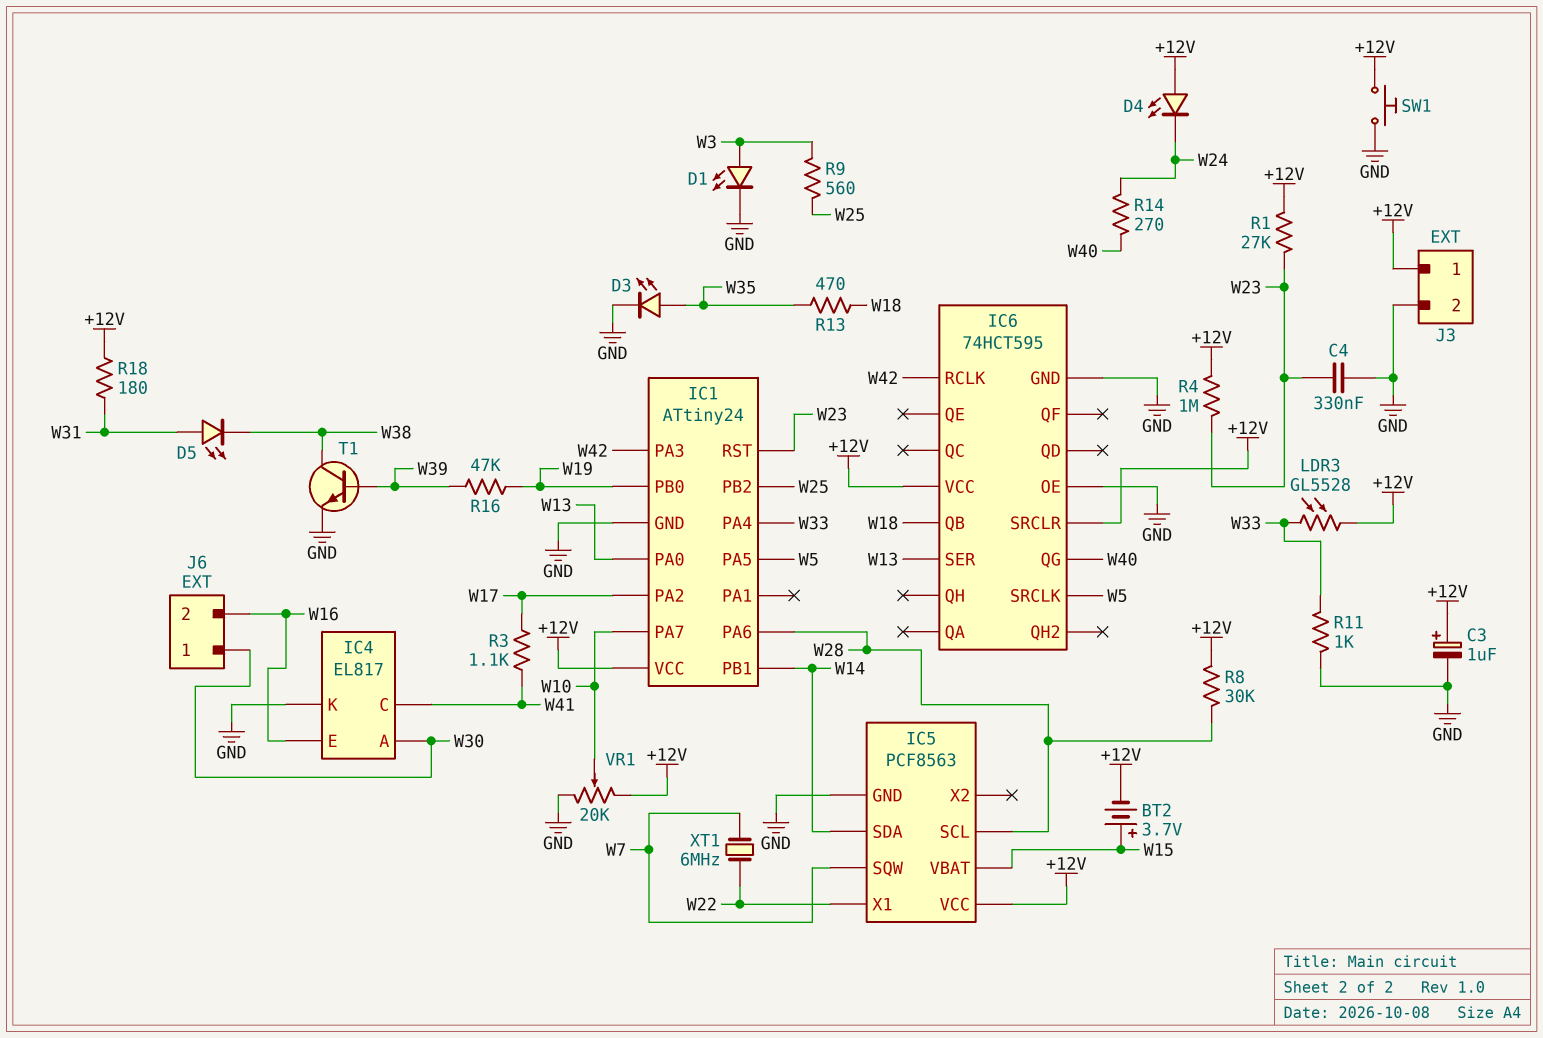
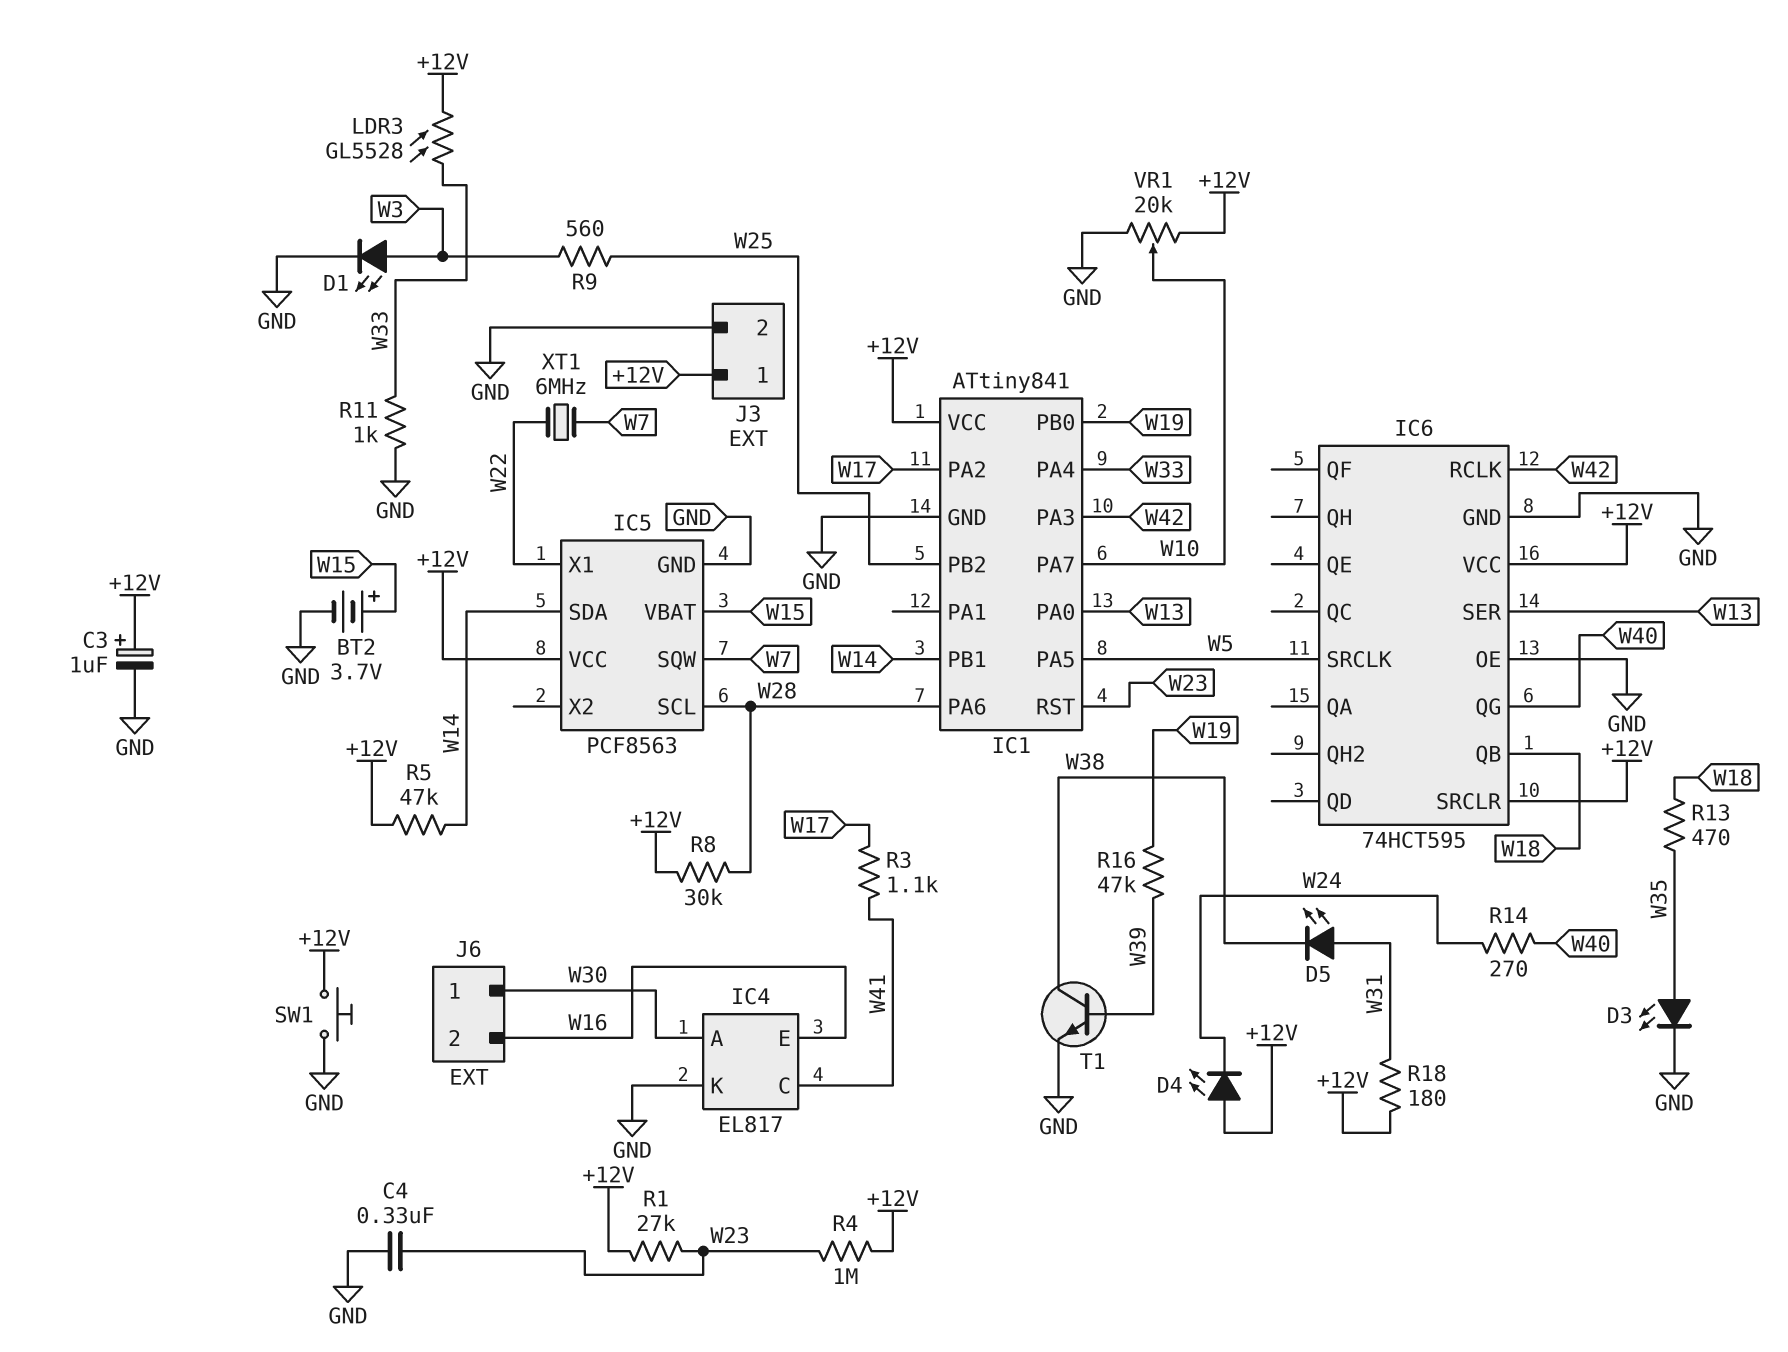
BT2: 3.7V (plus W15, minus +12V) -> 3.7V (plus W15, minus GND)
IC1: ATtiny24 -> ATtiny841
R5: none -> 47k (+12V, W14)

